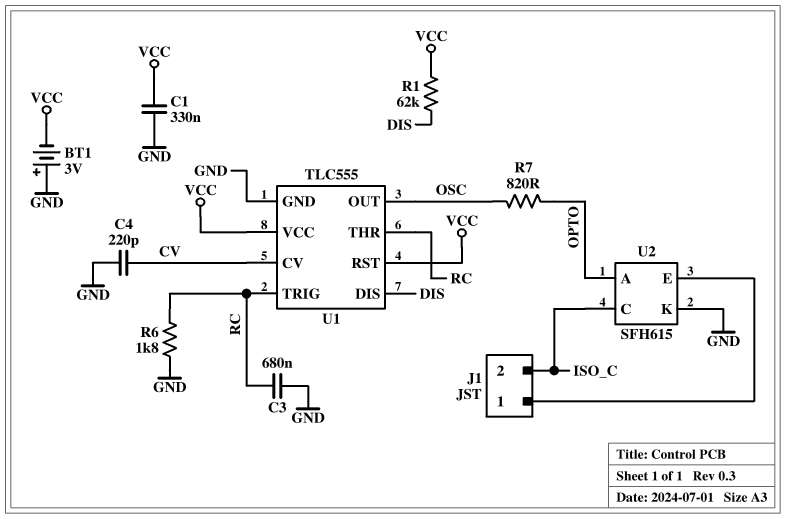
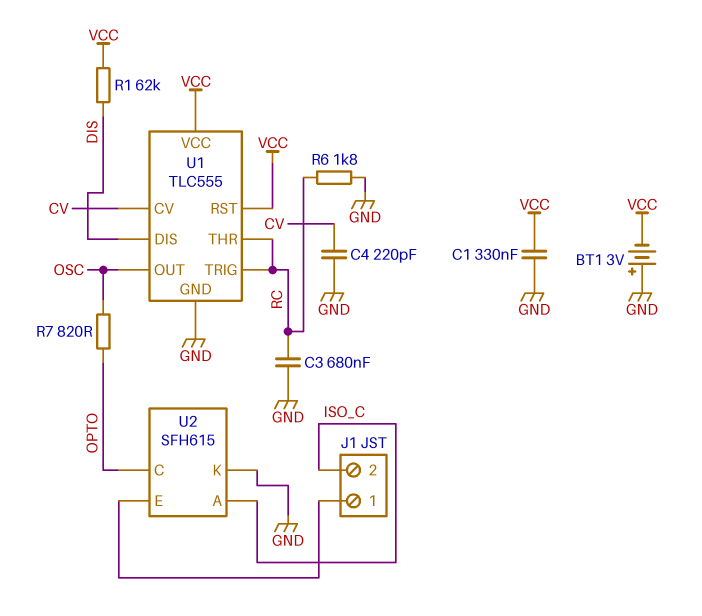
U2 pin A: OPTO -> ISO_C
U2 pin C: ISO_C -> OPTO

